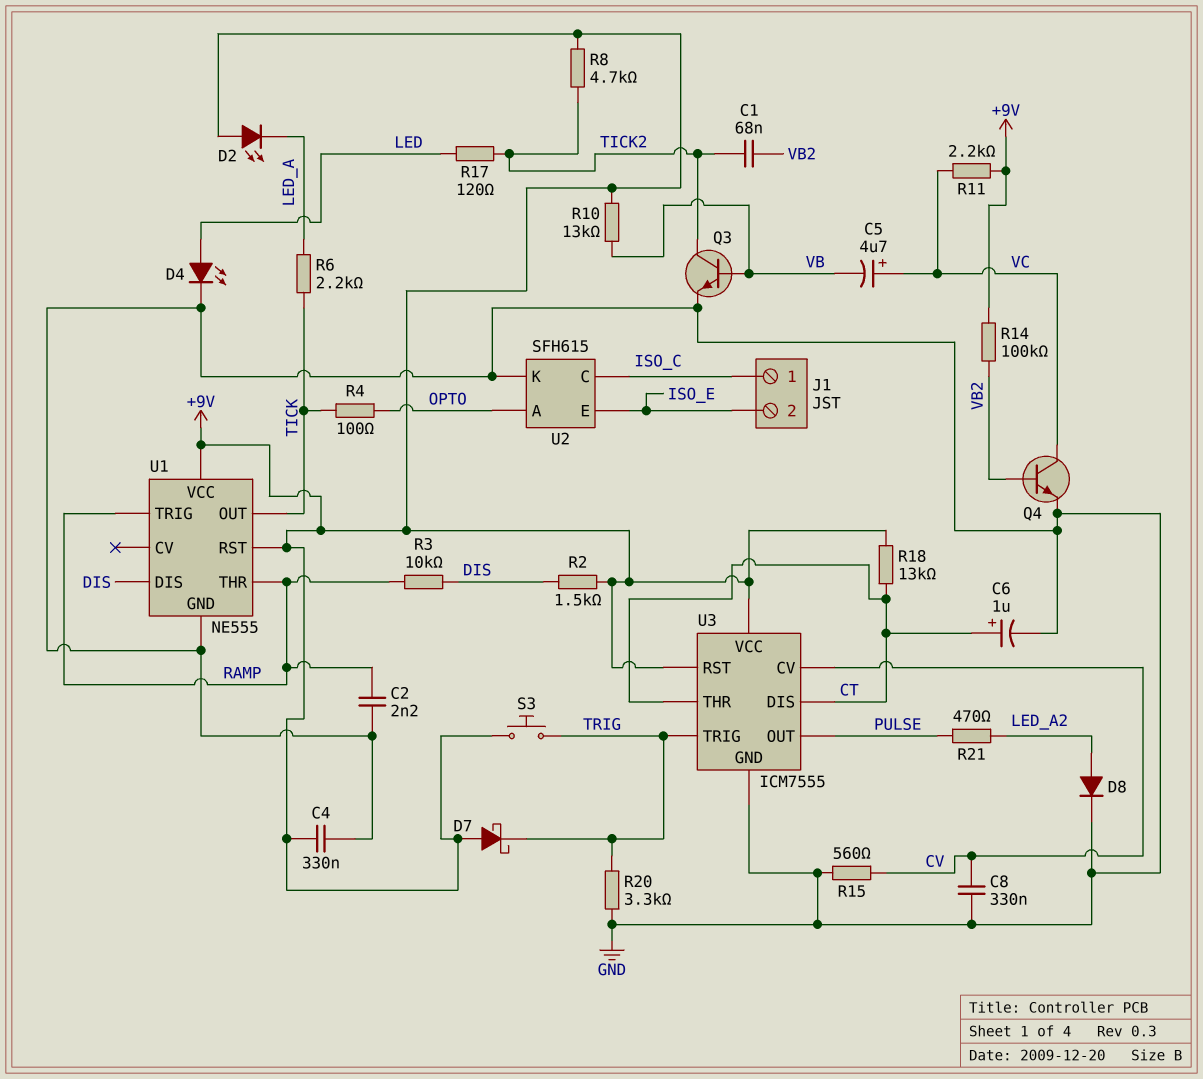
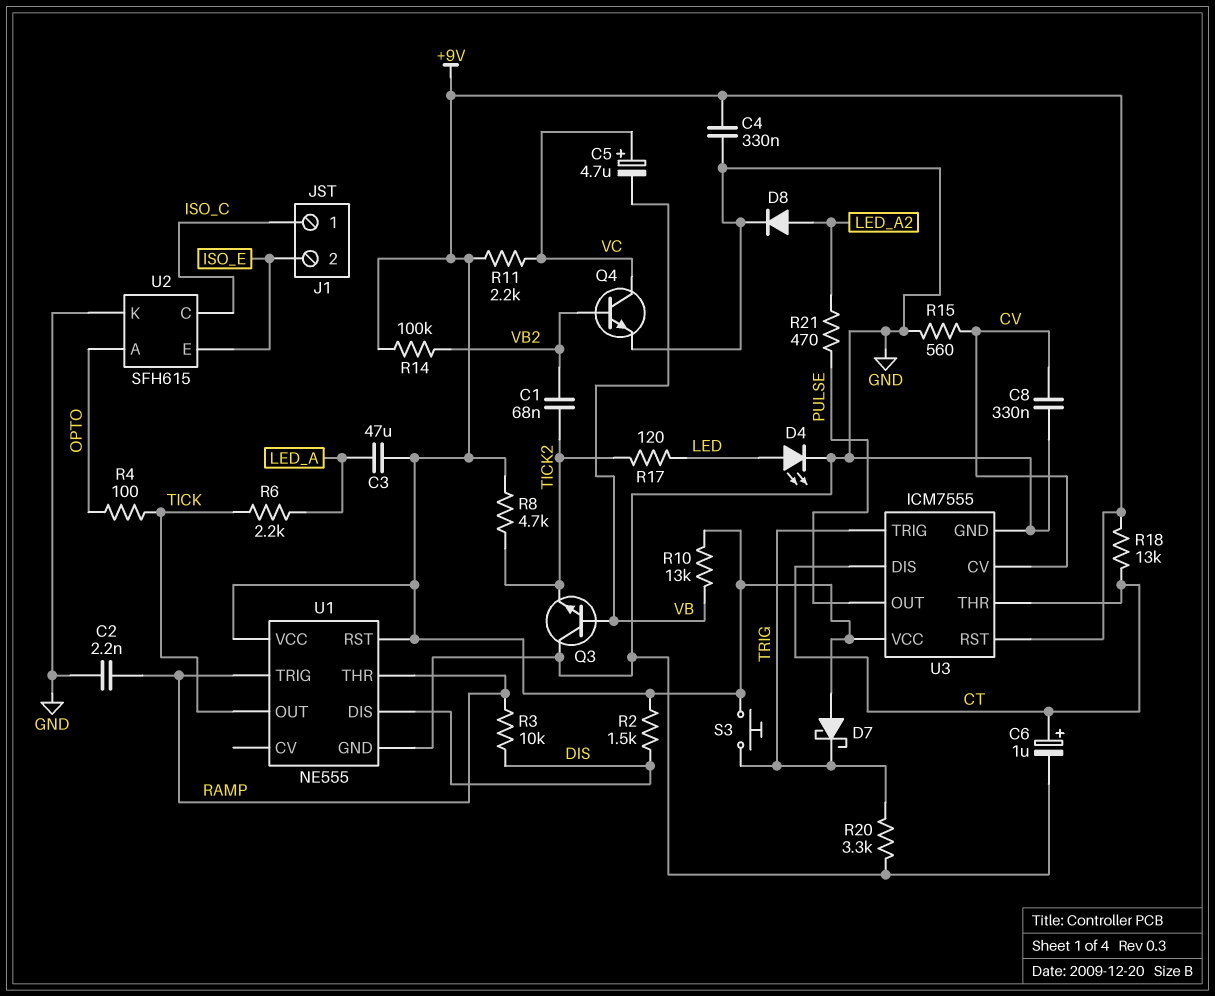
C3: none -> 47uF (+9V, LED_A)
D2: LED (A +9V, K LED_A) -> none
Q3: NPN (B VB, C TICK2, E GND) -> NPN (B VB, C GND, E TICK2)

